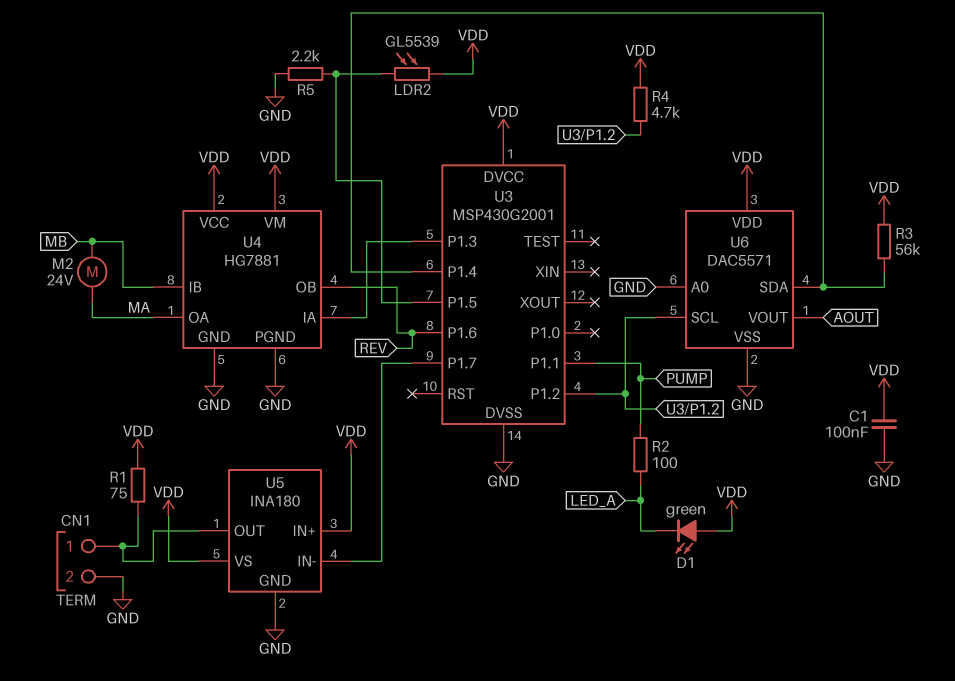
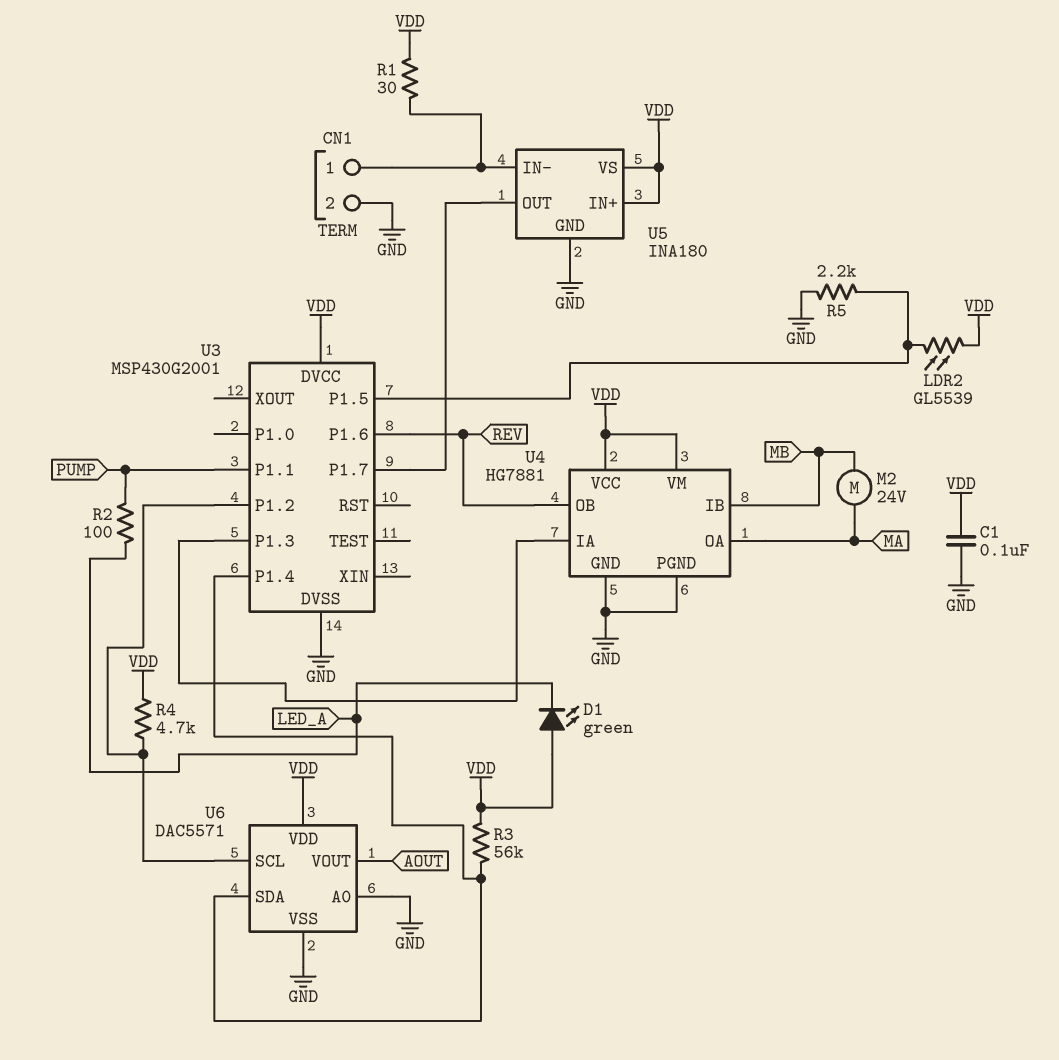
R1: 75 (CN1/1, VDD) -> 30 (CN1/1, VDD)
U5 pin IN-: U3/P1.7 -> CN1/1
U5 pin OUT: CN1/1 -> U3/P1.7

